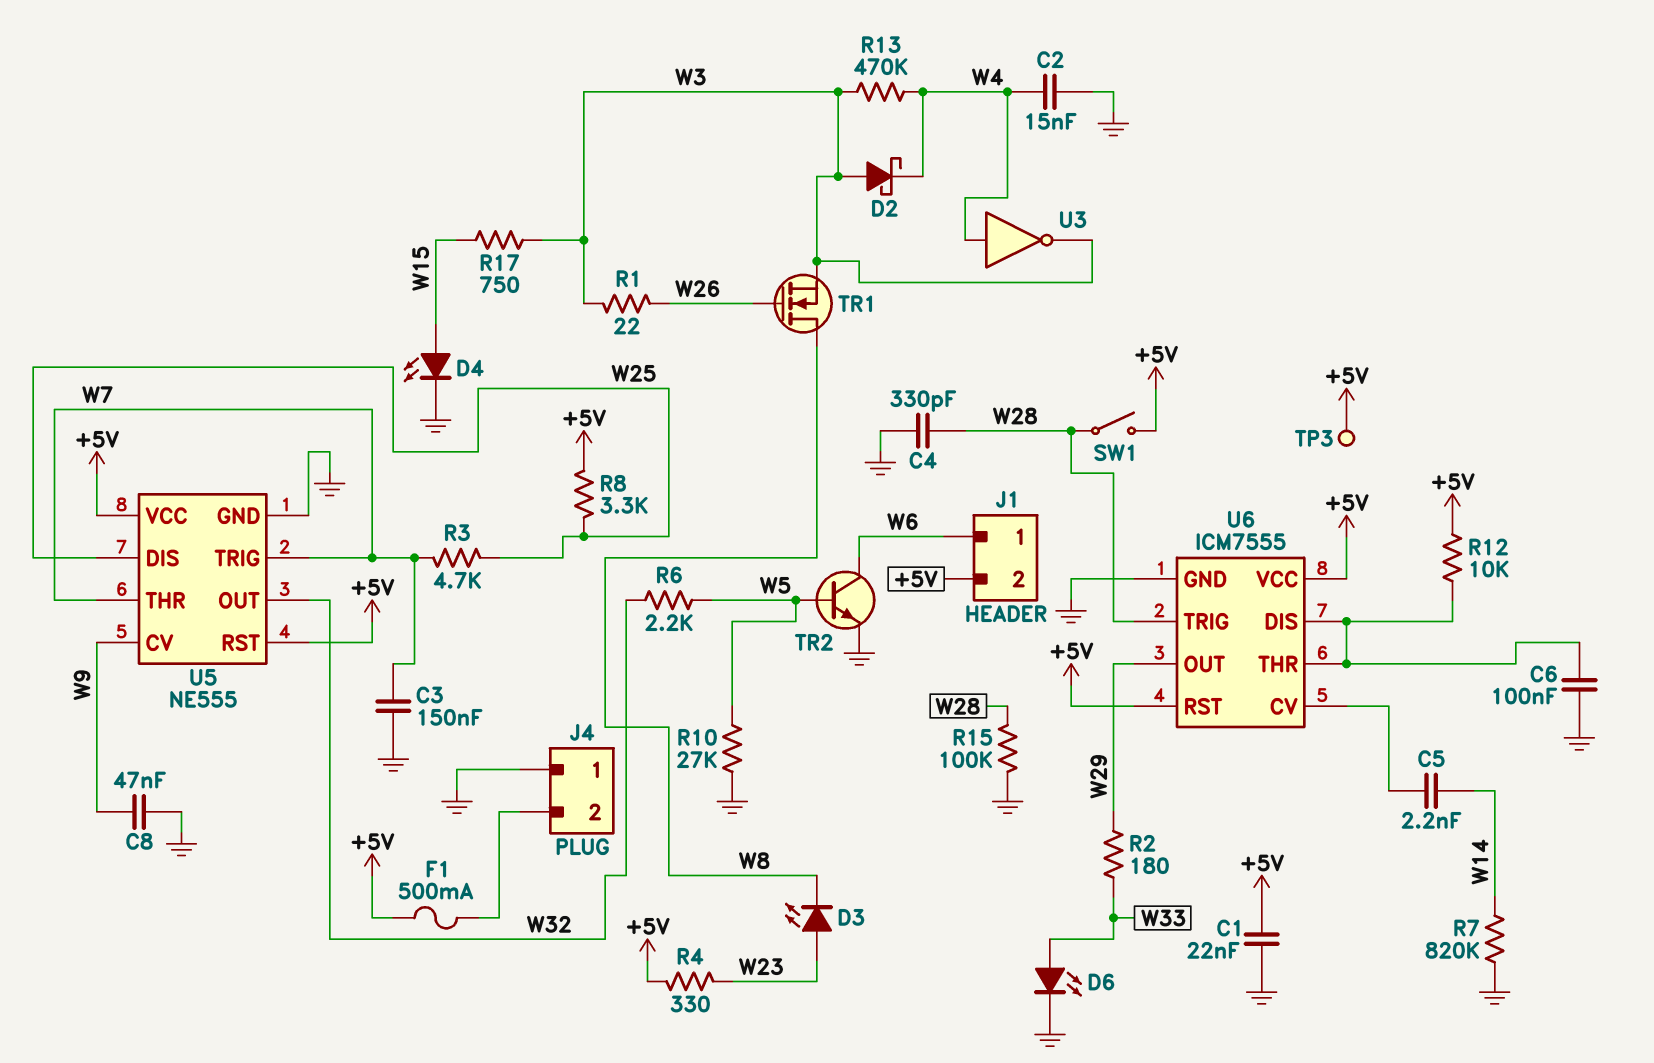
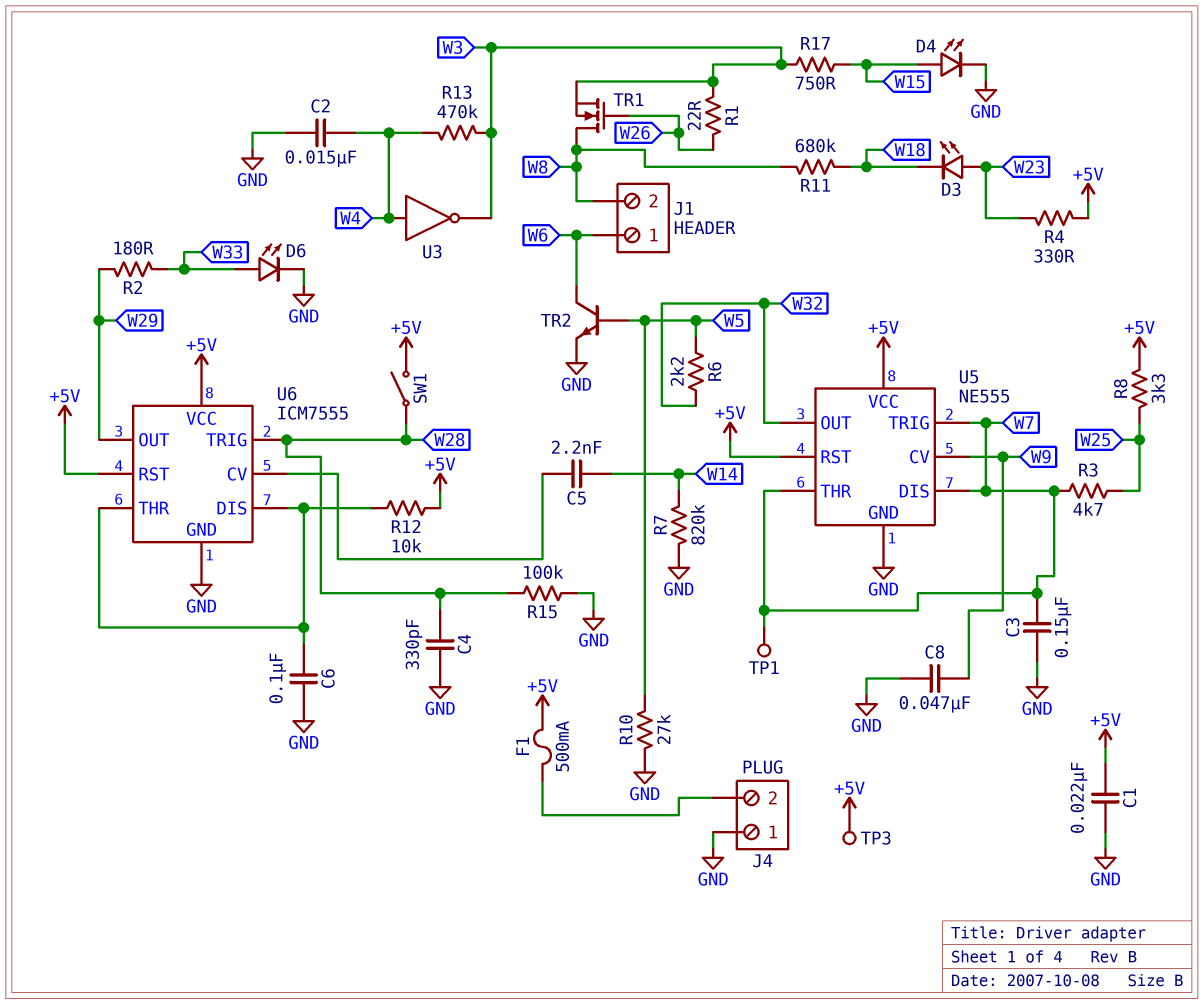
D2: schottky (A W3, K W4) -> none
D3: LED (A W23, K W8) -> LED (A W23, K W18)
J1 pin 2: +5V -> W8
R11: none -> 680k (W8, W18)
TP1: none -> test point (W7)
U5 pin DIS: W25 -> W7

